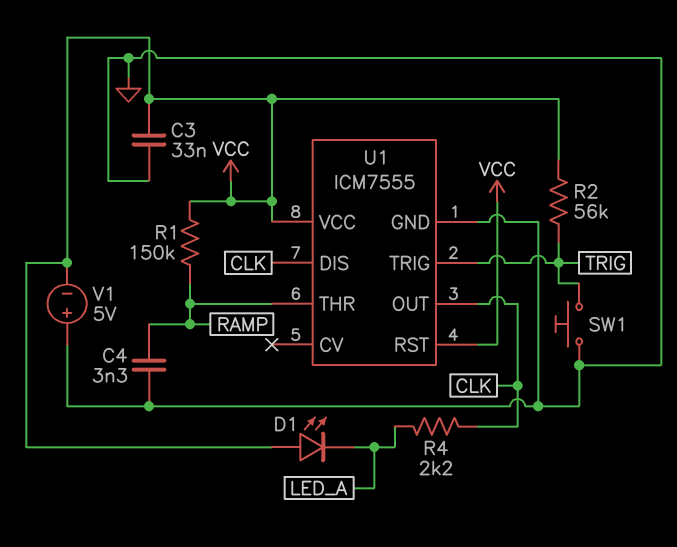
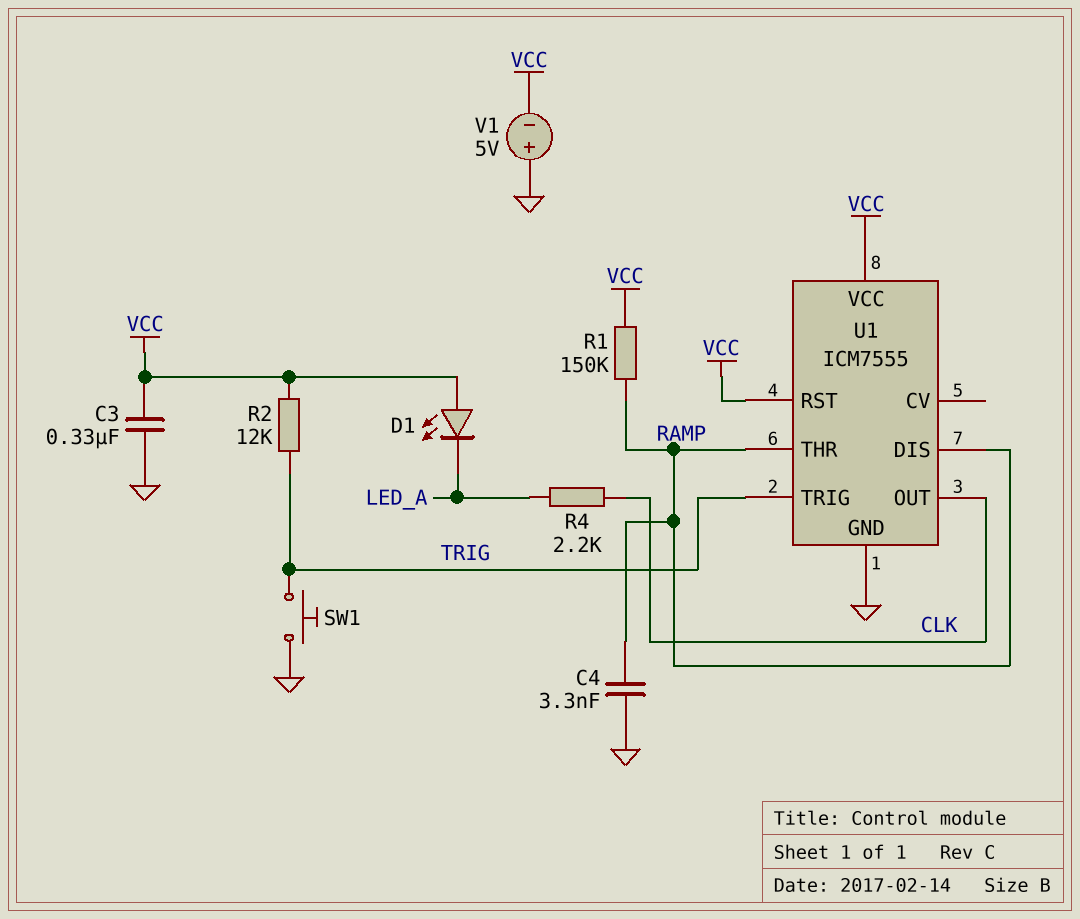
C3: 33nF (GND, VCC) -> 330nF (GND, VCC)
R2: 56k (TRIG, VCC) -> 12k (TRIG, VCC)
U1 pin DIS: CLK -> RAMP

